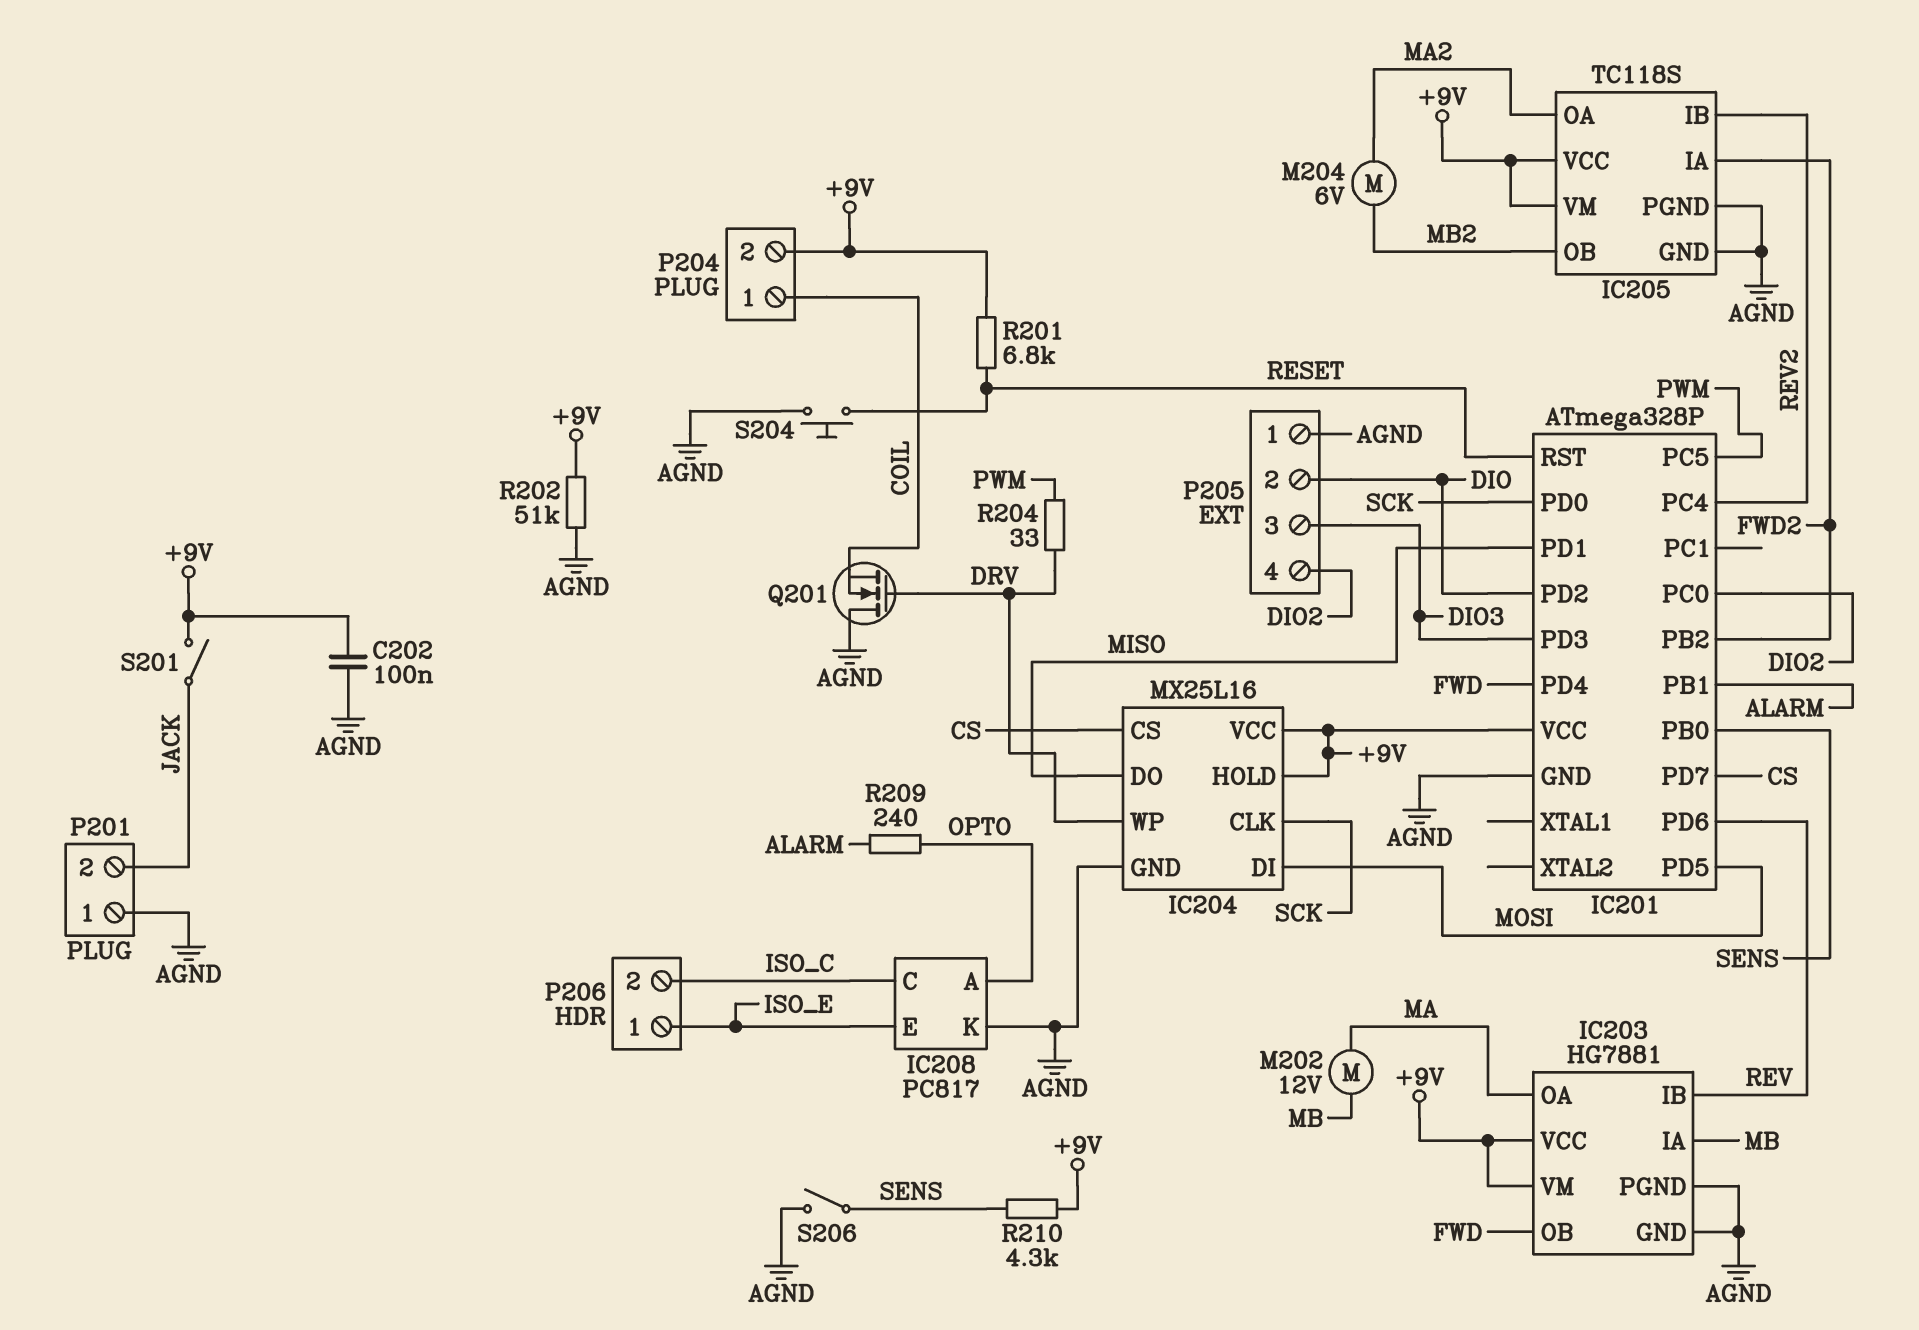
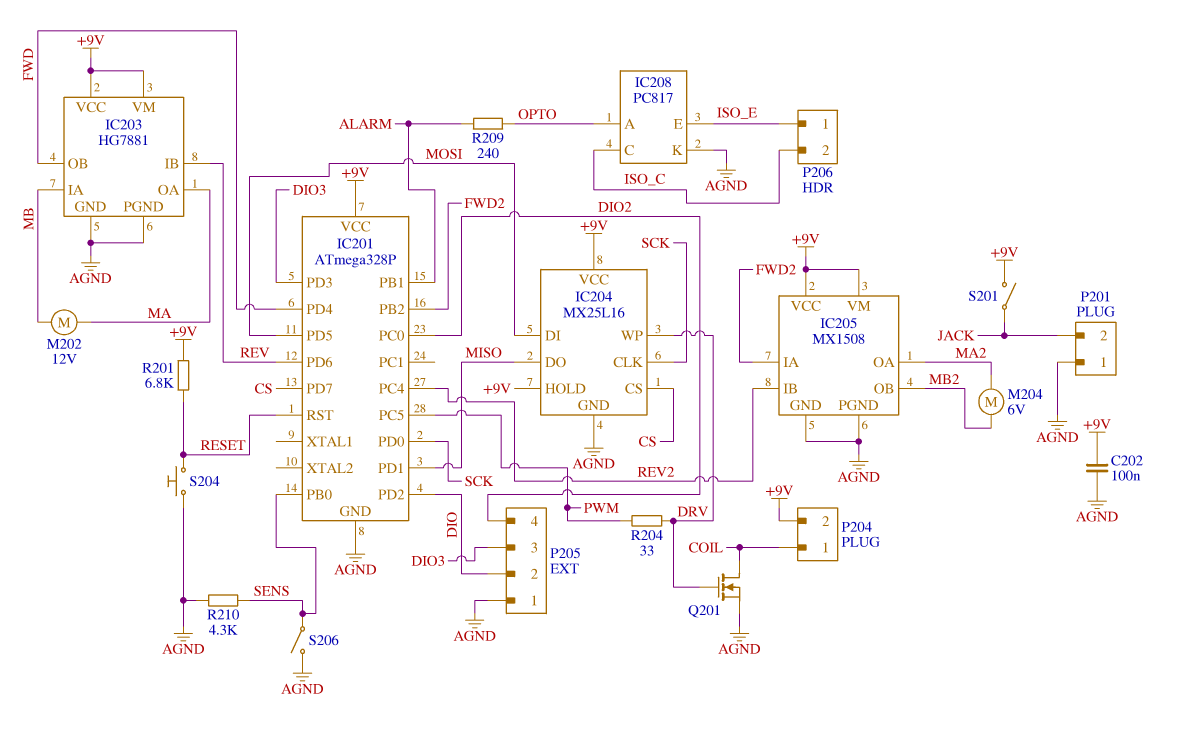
IC205: TC118S -> MX1508
Q201: NMOS (G DRV, D AGND, S COIL) -> NMOS (G DRV, D COIL, S AGND)
R202: 51k (+9V, AGND) -> none
R210: 4.3k (+9V, SENS) -> 4.3k (AGND, SENS)

